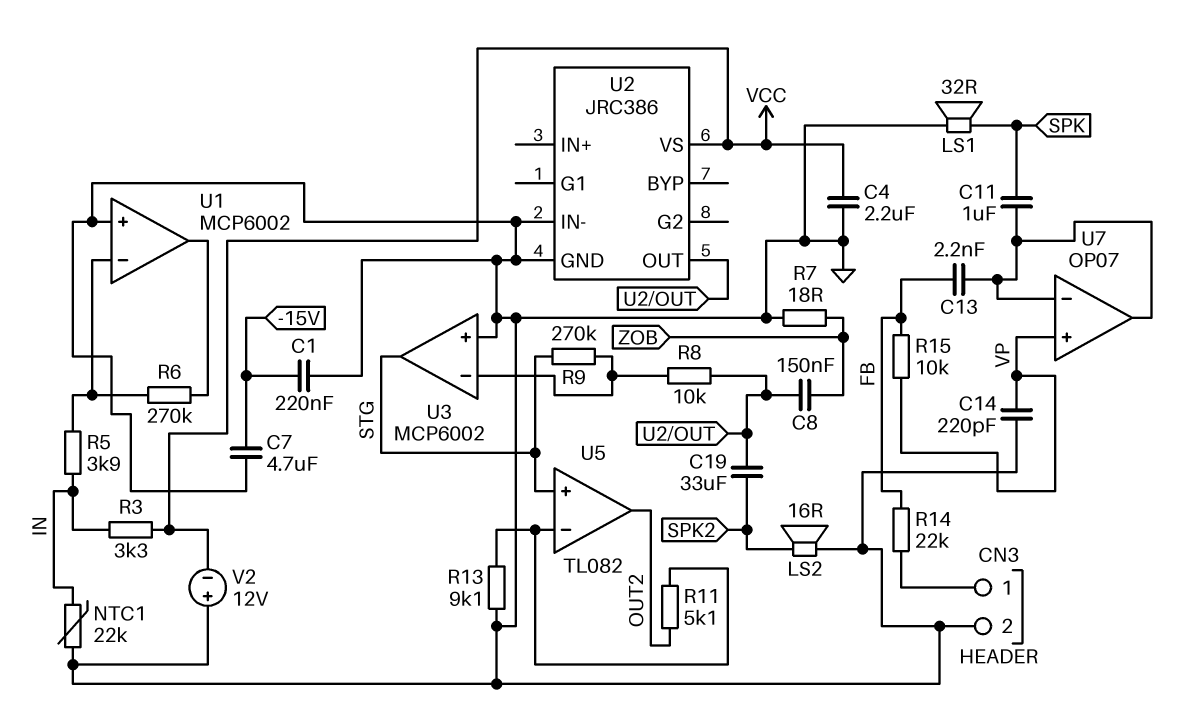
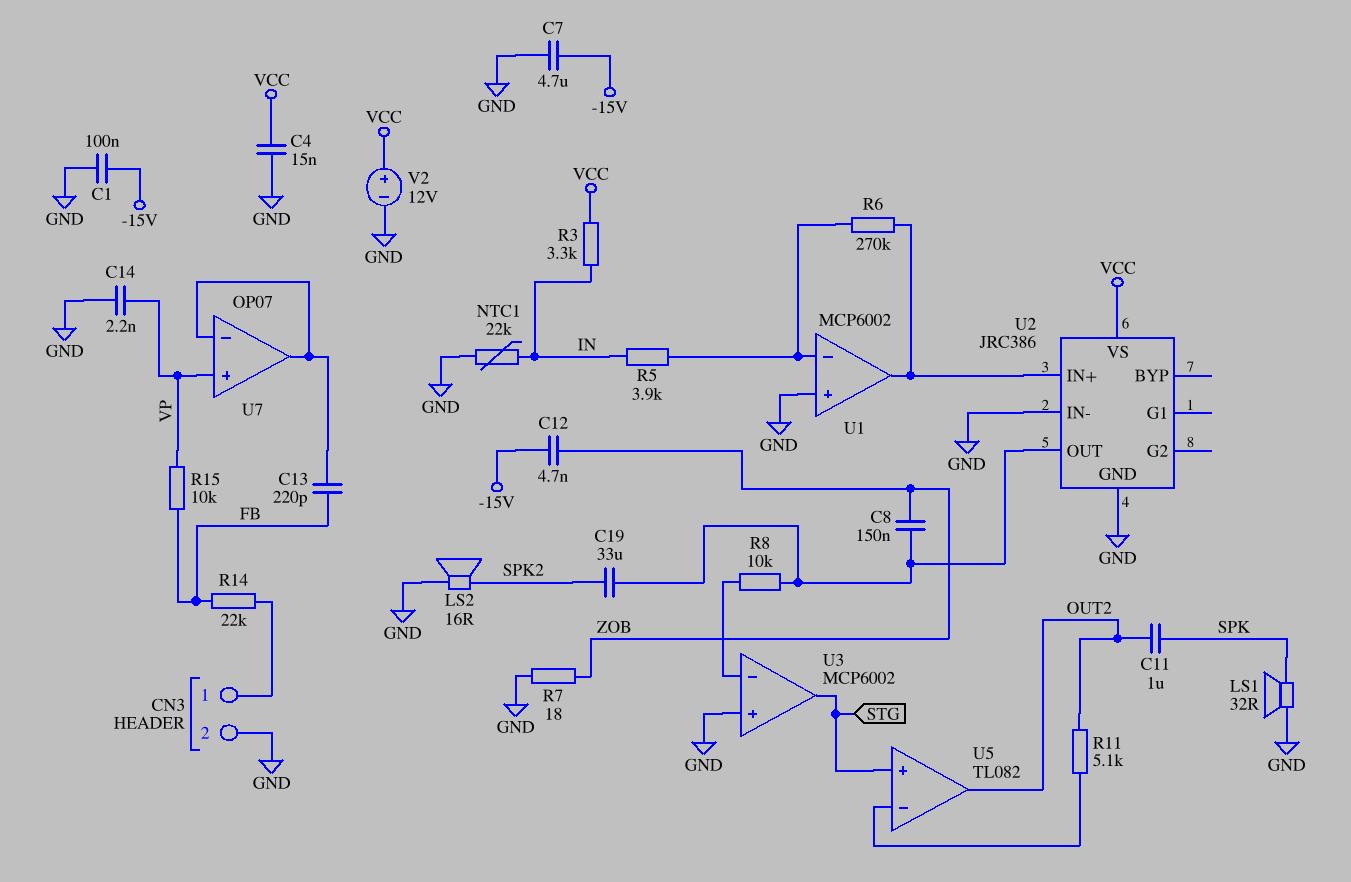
C1: 220nF (-15V, GND) -> 100nF (-15V, GND)
C4: 2.2uF (GND, VCC) -> 15nF (GND, VCC)
C11: 1uF (SPK, U7/in-) -> 1uF (OUT2, SPK)
C12: none -> 4.7nF (-15V, ZOB)
C13: 2.2nF (FB, U7/in-) -> 220pF (FB, U7/in-)
C14: 220pF (GND, VP) -> 2.2nF (GND, VP)
R9: 270k (STG, U3/in-) -> none
R13: 9.1k (GND, U5/in-) -> none
U2 pin IN+: none -> U1/out
V2: 12V (plus GND, minus VCC) -> 12V (plus VCC, minus GND)

